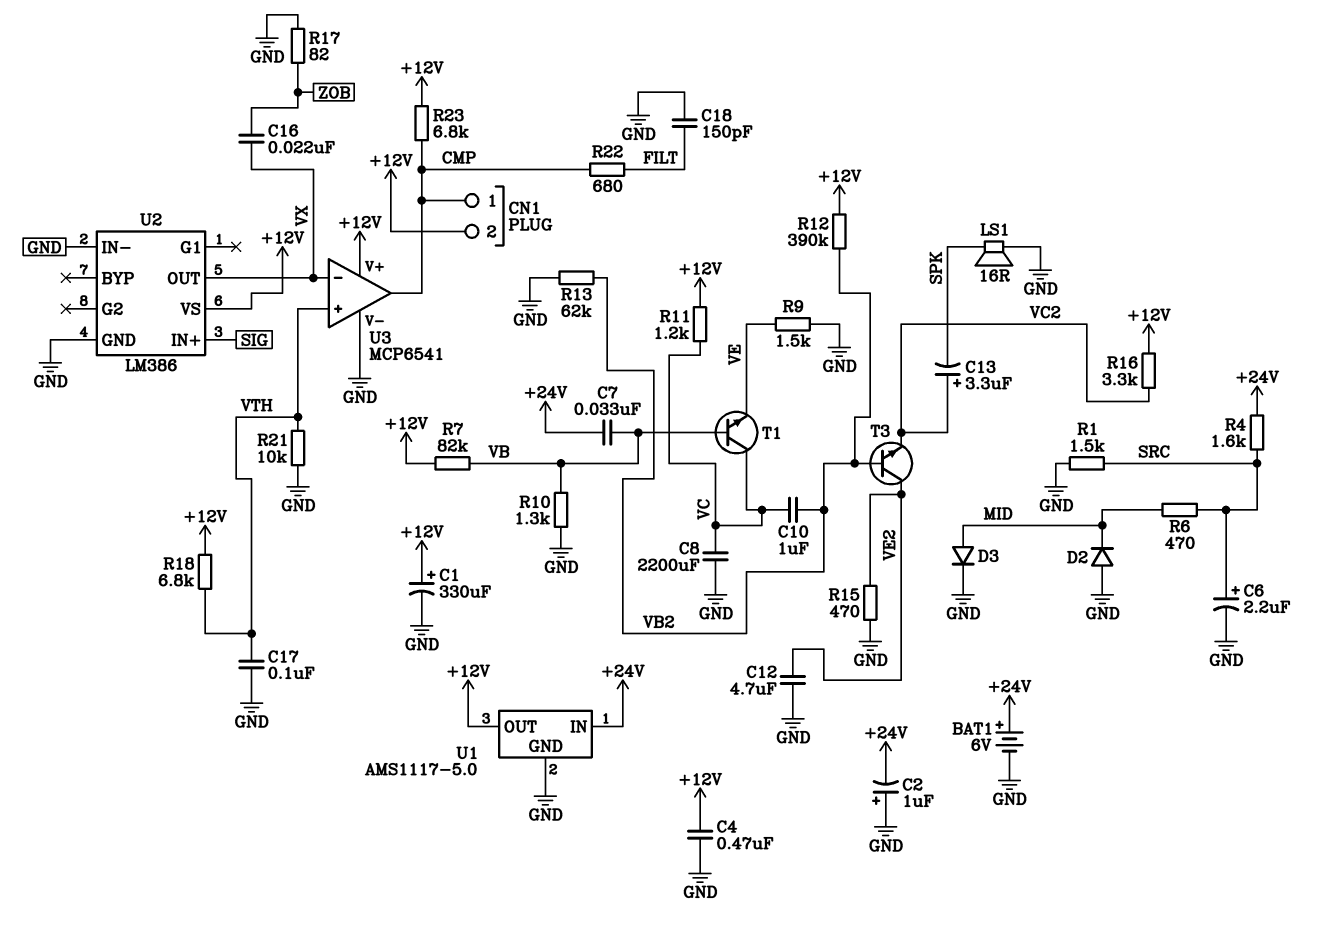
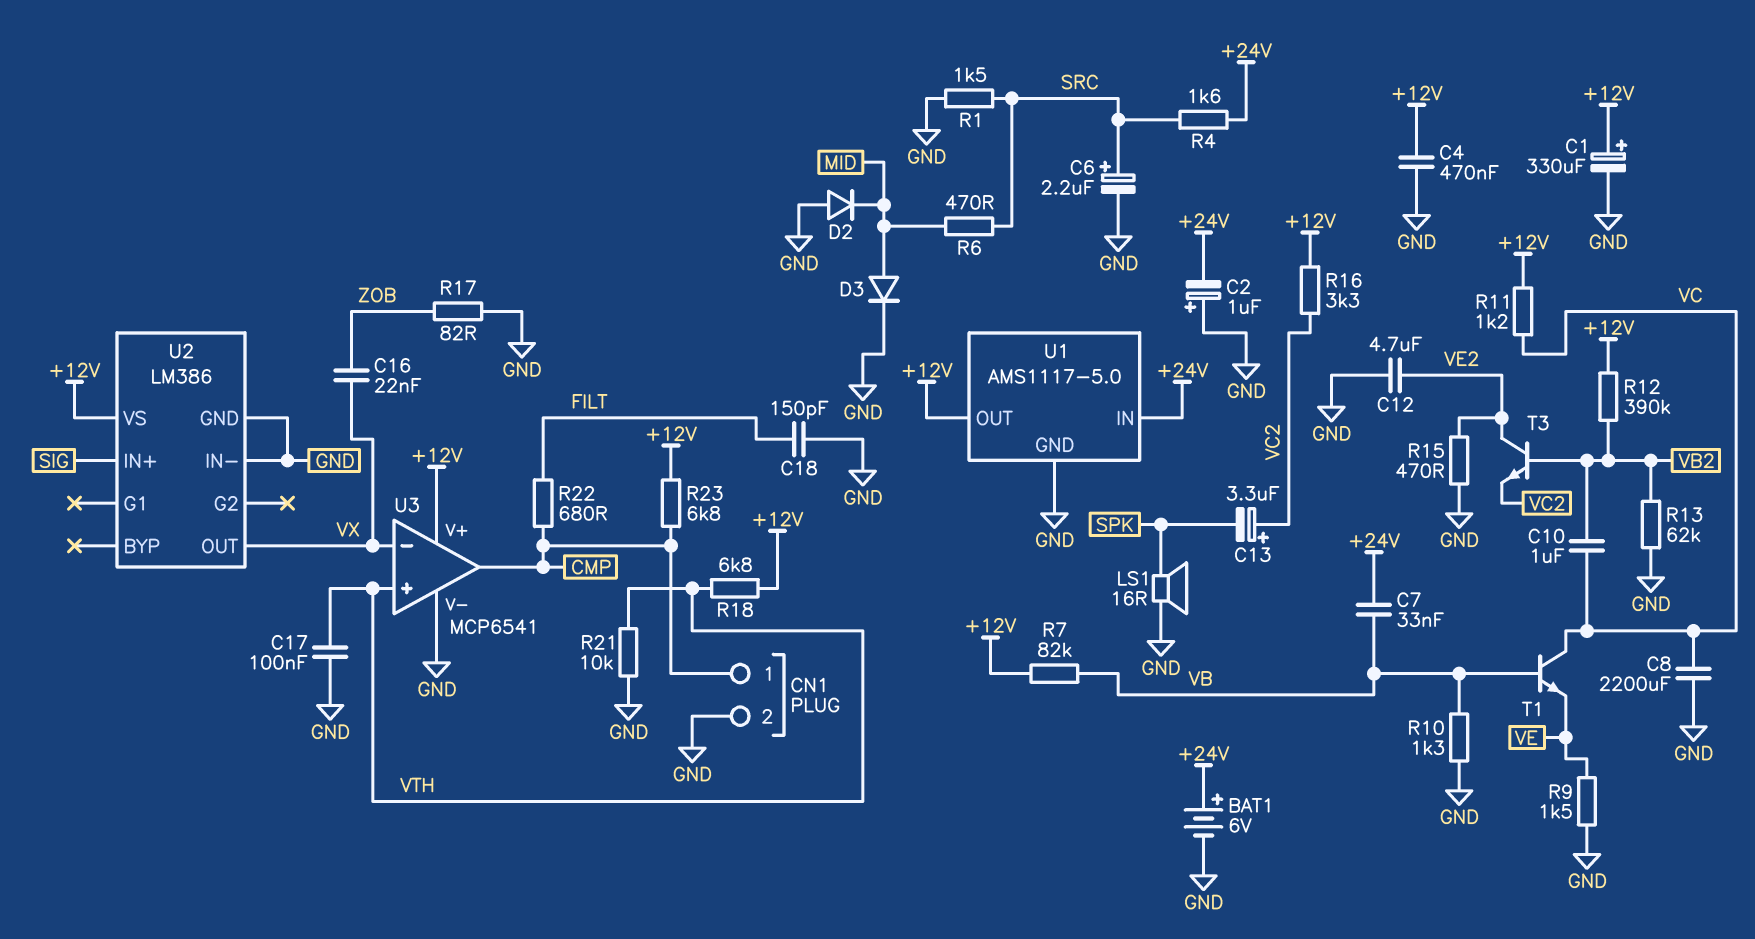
CN1 pin 2: +12V -> GND

